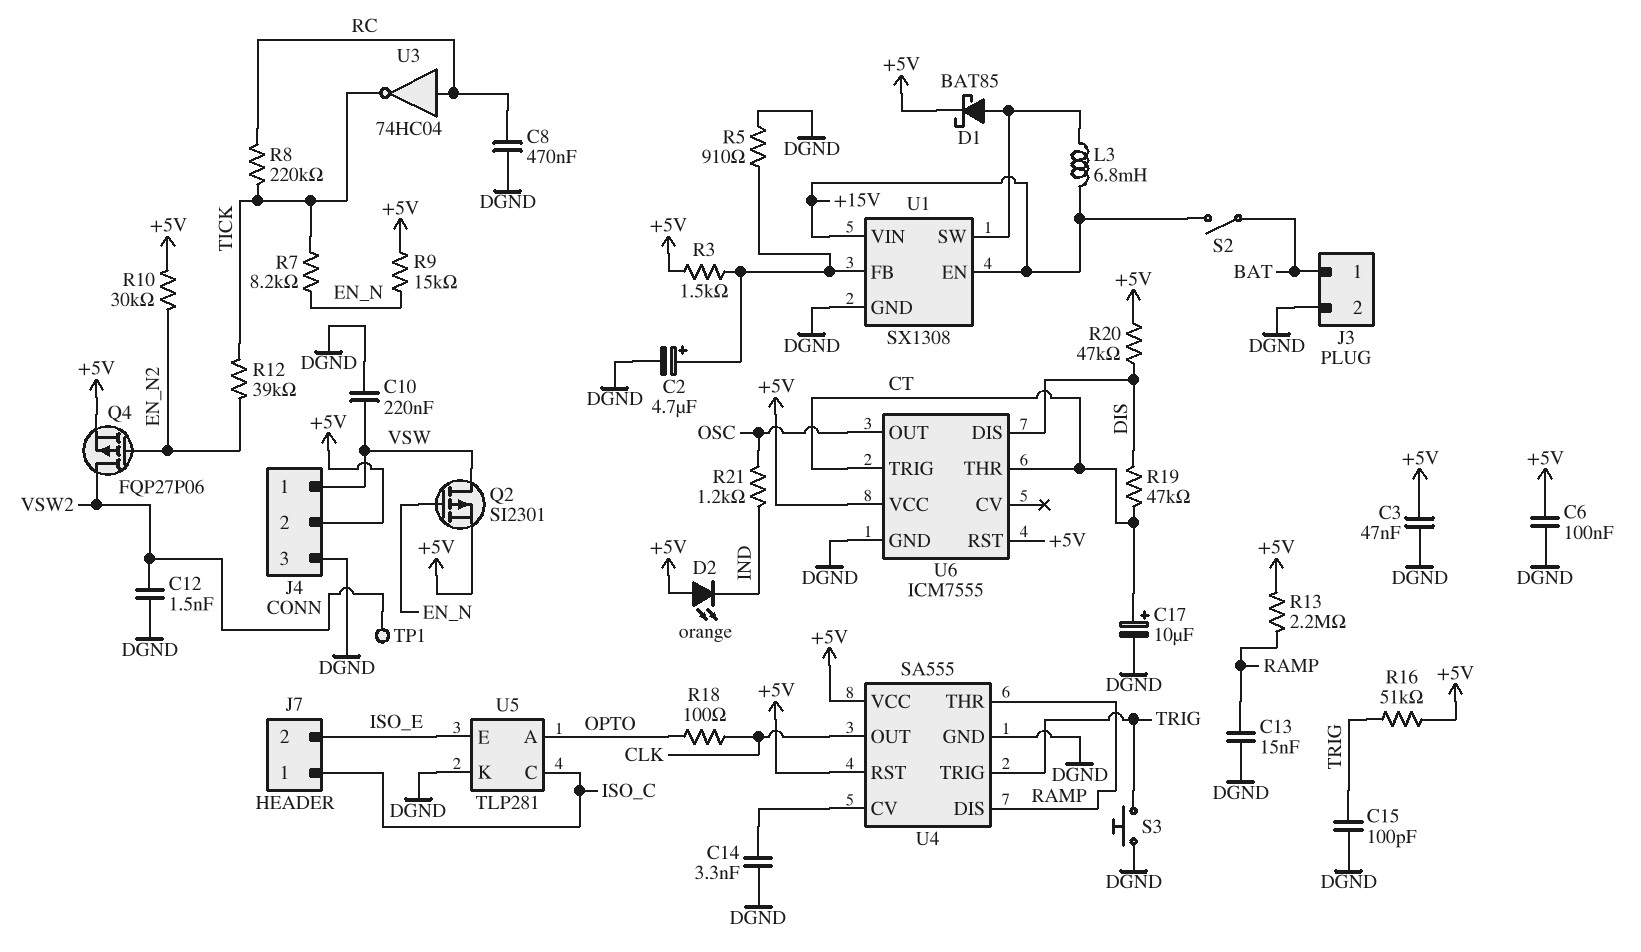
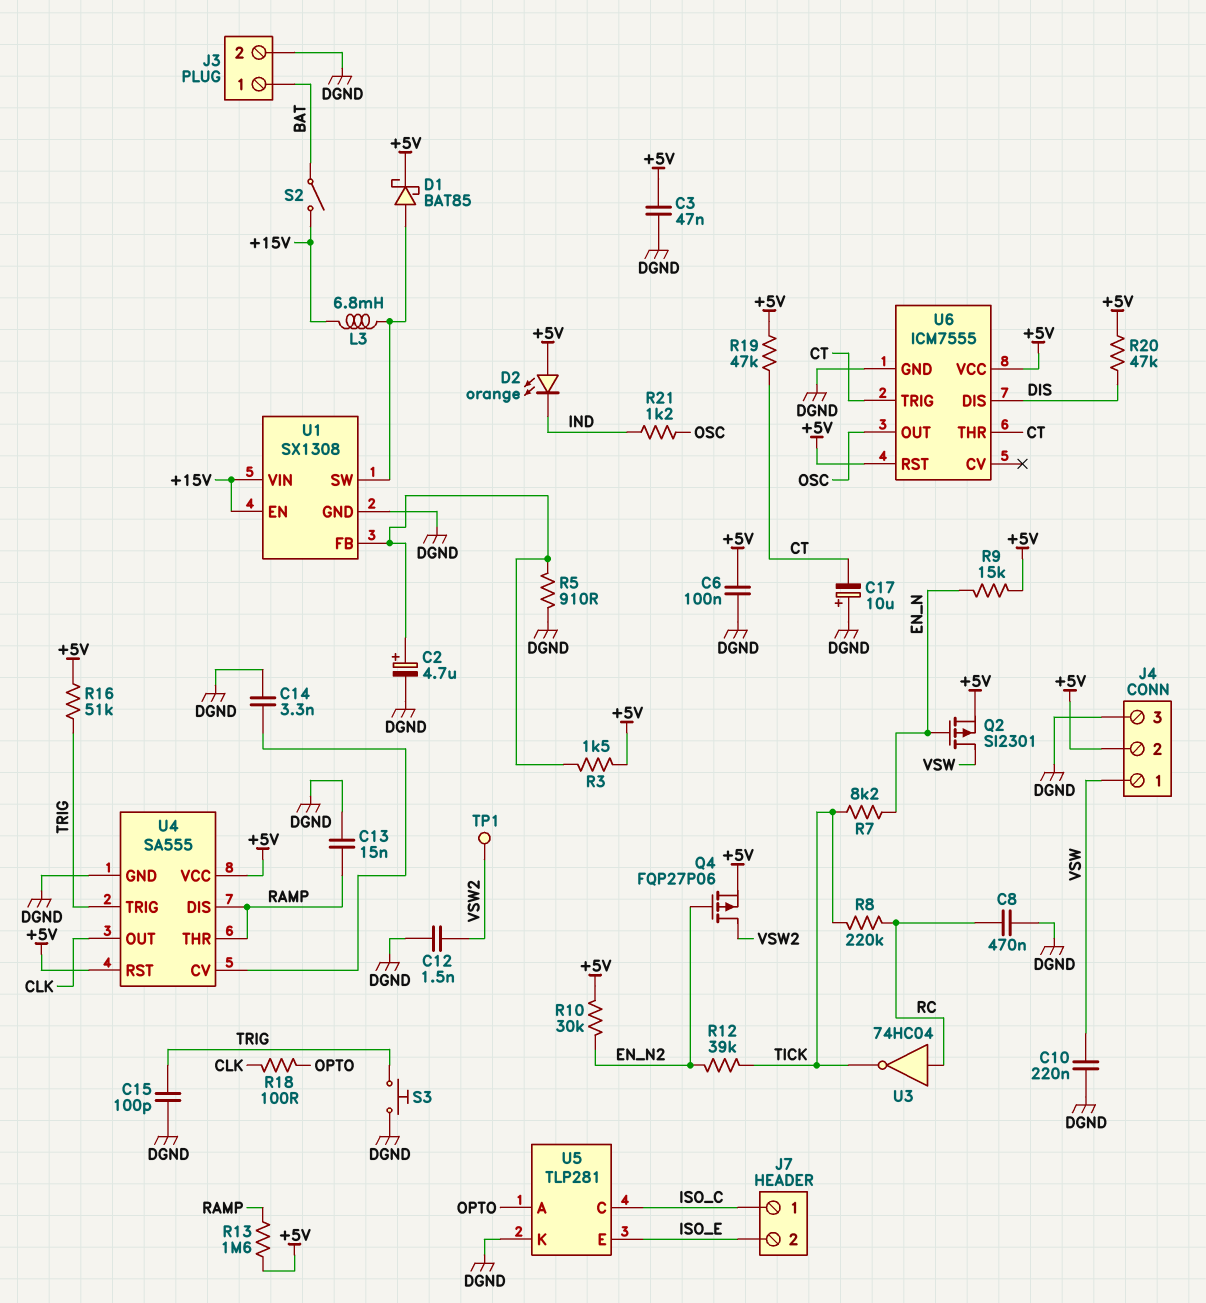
C17: 10uF (plus CT, minus DGND) -> 10uF (plus DGND, minus CT)
R13: 2.2M (+5V, RAMP) -> 1.6M (+5V, RAMP)
R19: 47k (CT, DIS) -> 47k (+5V, CT)

